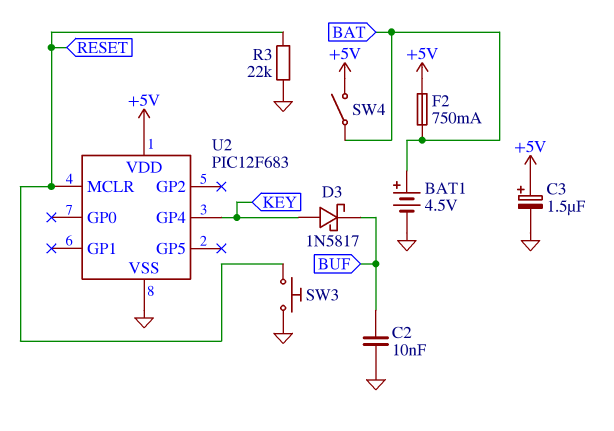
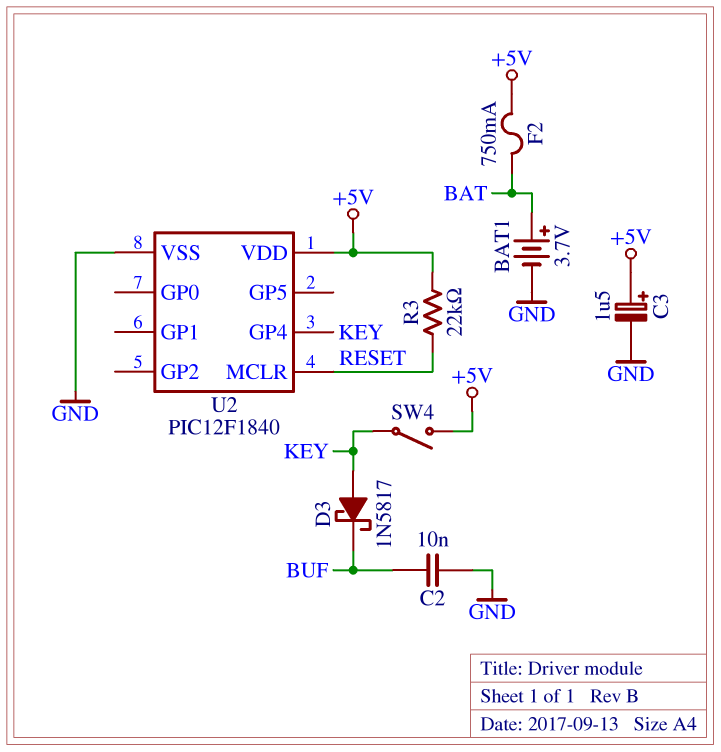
BAT1: 4.5V (plus BAT, minus GND) -> 3.7V (plus BAT, minus GND)
R3: 22k (GND, RESET) -> 22k (+5V, RESET)
SW3: button (GND, RESET) -> none
SW4: switch (+5V, BAT) -> switch (+5V, KEY)
U2: PIC12F683 -> PIC12F1840

